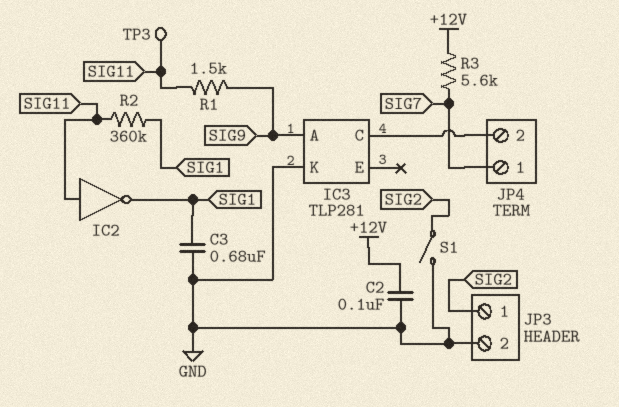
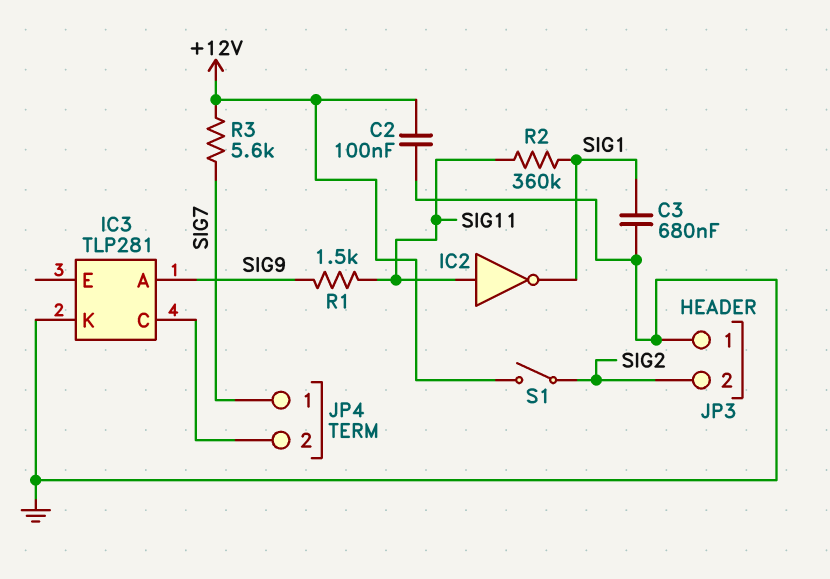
JP3 pin 1: SIG2 -> GND
JP3 pin 2: GND -> SIG2
S1: switch (GND, SIG2) -> switch (+12V, SIG2)
TP3: test point (SIG11) -> none

